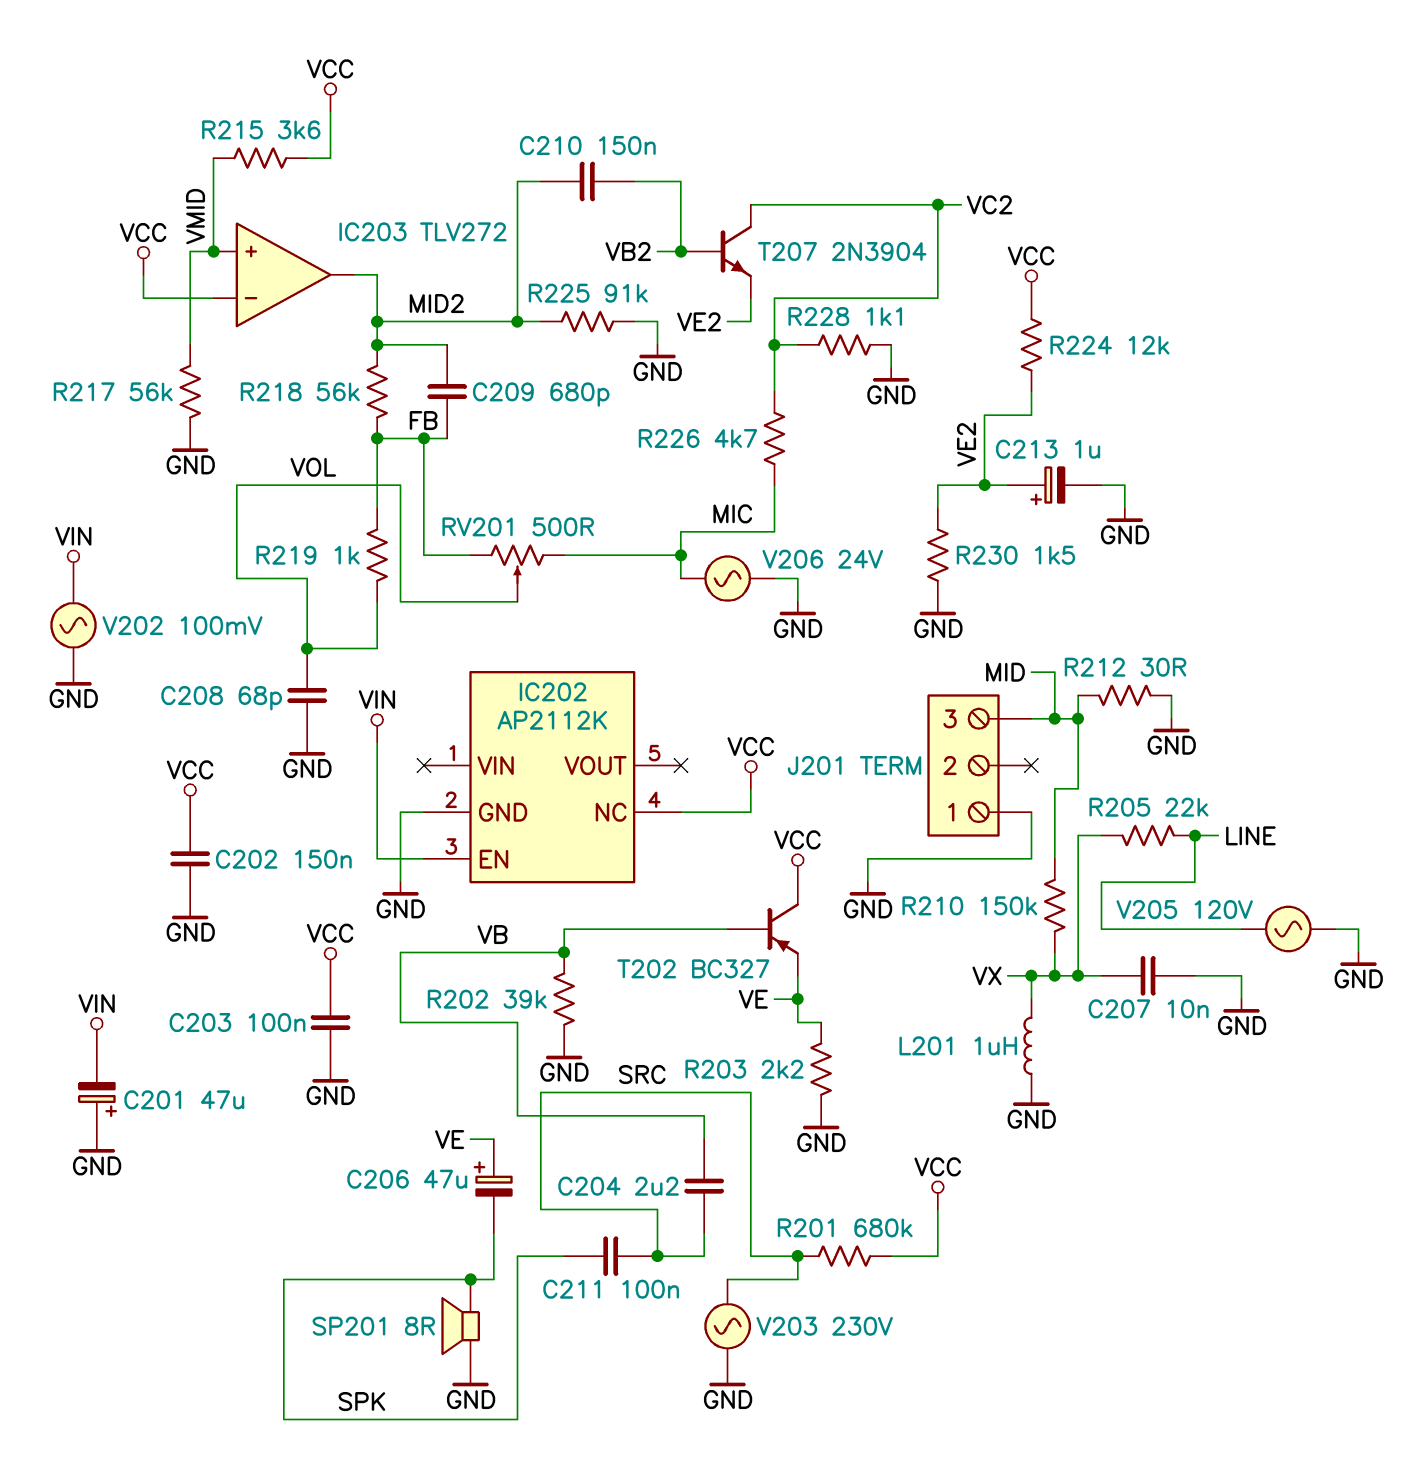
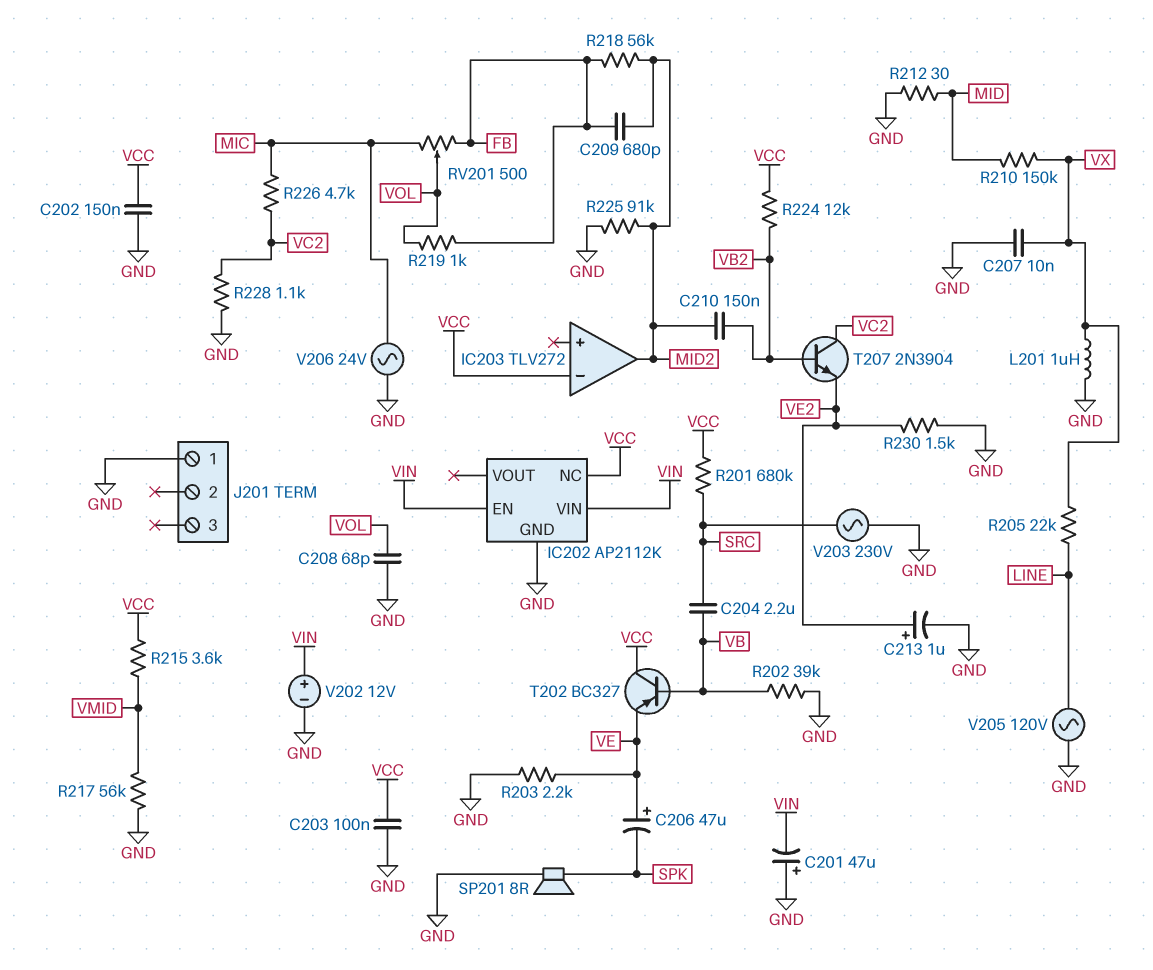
C211: 100nF (SPK, SRC) -> none
IC202 pin VIN: none -> VIN
IC203 pin in+: VMID -> none
J201 pin 3: MID -> none
R224: 12k (VCC, VE2) -> 12k (VB2, VCC)
V202: AC 100mV (GND, VIN) -> 12V (plus VIN, minus GND)

